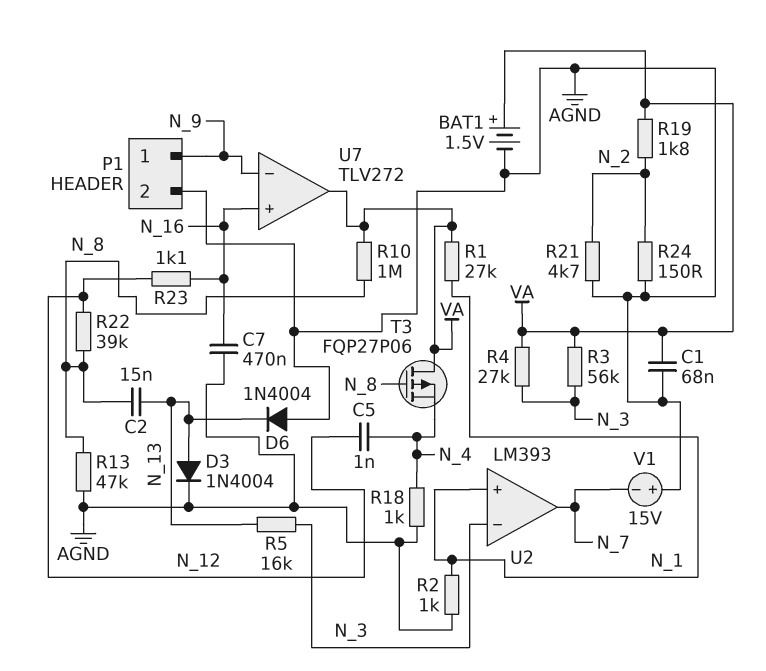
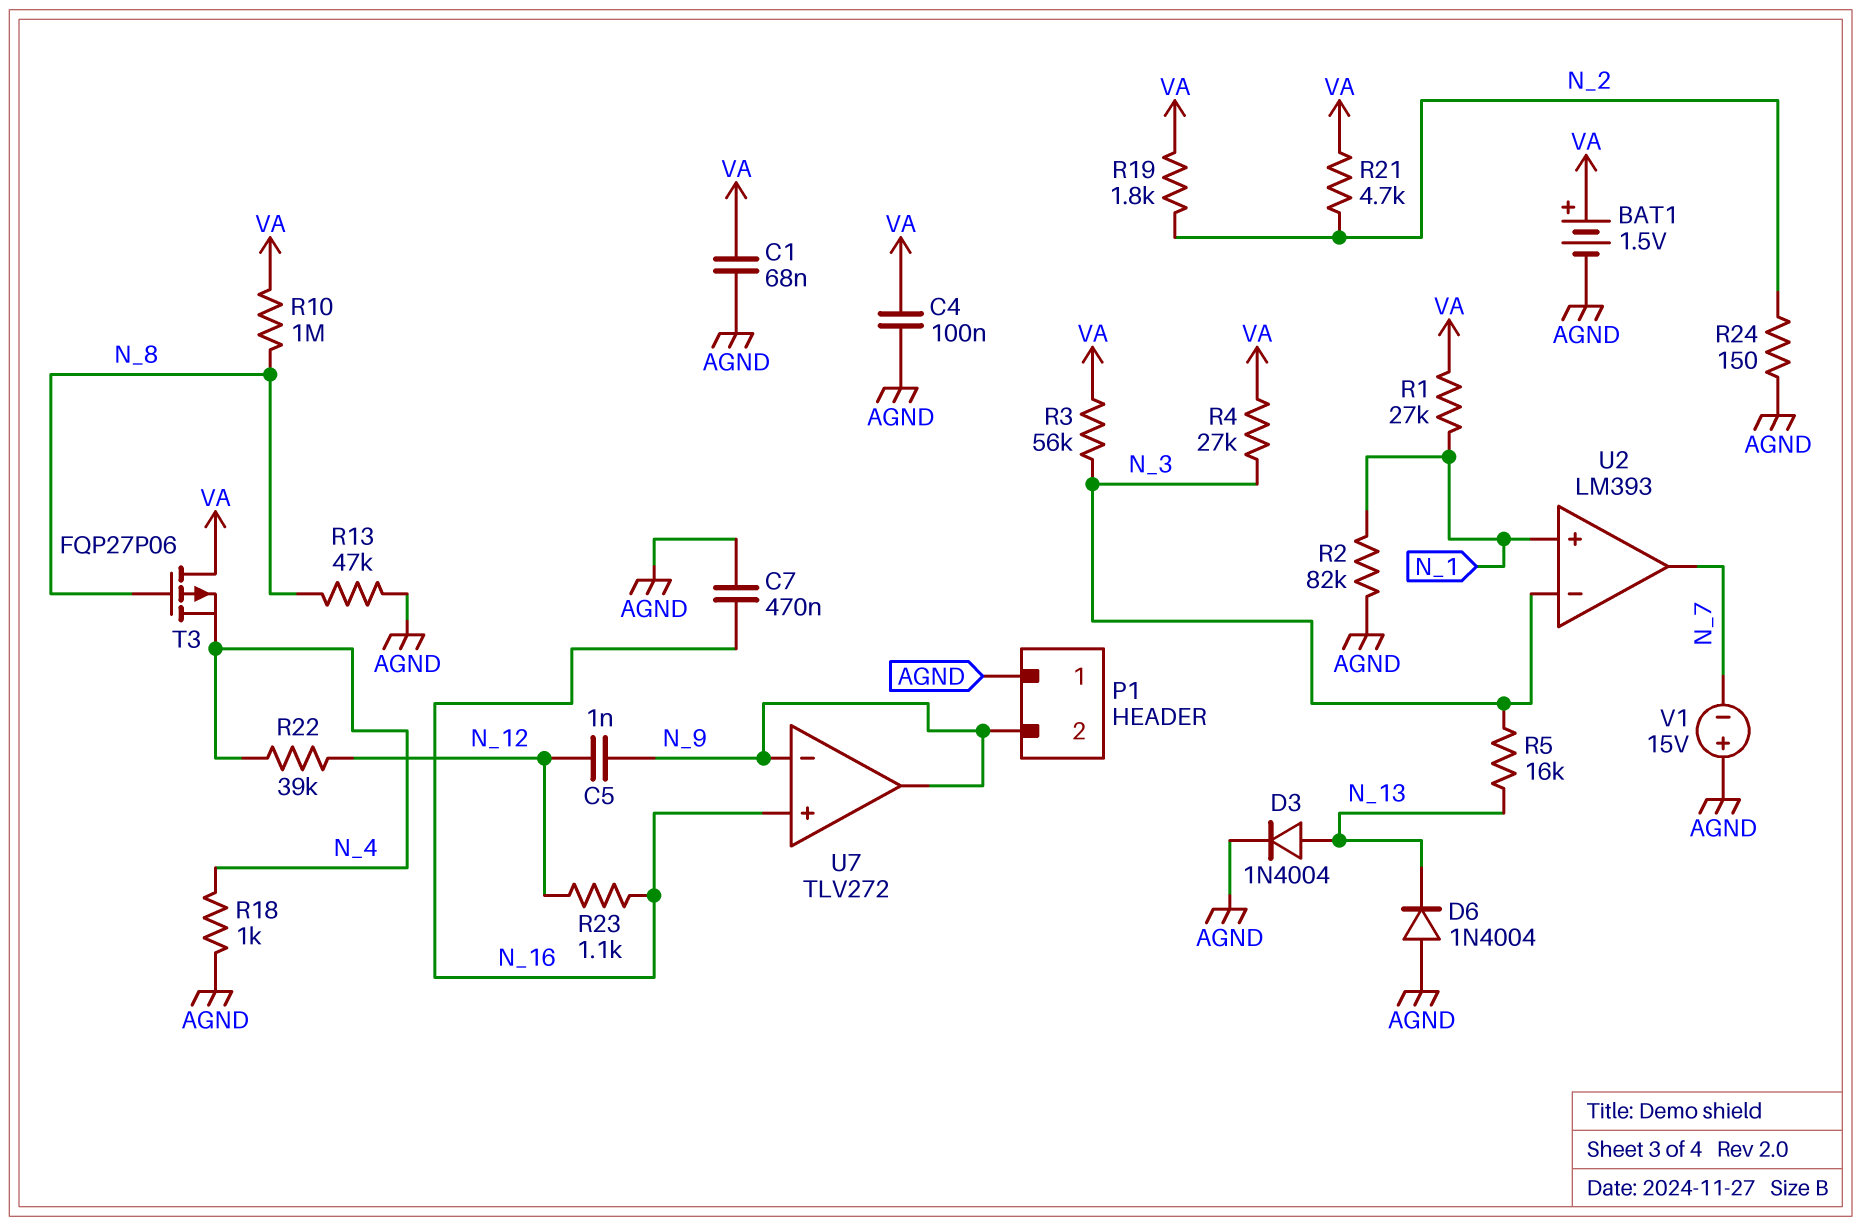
C2: 15nF (N_8, N_13) -> none
C4: none -> 100nF (AGND, VA)
C5: 1nF (N_4, N_12) -> 1nF (N_9, N_12)
P1 pin 1: N_9 -> AGND
P1 pin 2: AGND -> N_9
R2: 1k (AGND, N_1) -> 82k (AGND, N_1)
R21: 4.7k (AGND, N_2) -> 4.7k (N_2, VA)
R22: 39k (N_8, N_12) -> 39k (N_4, N_12)
U7 pin out: VA -> N_9

